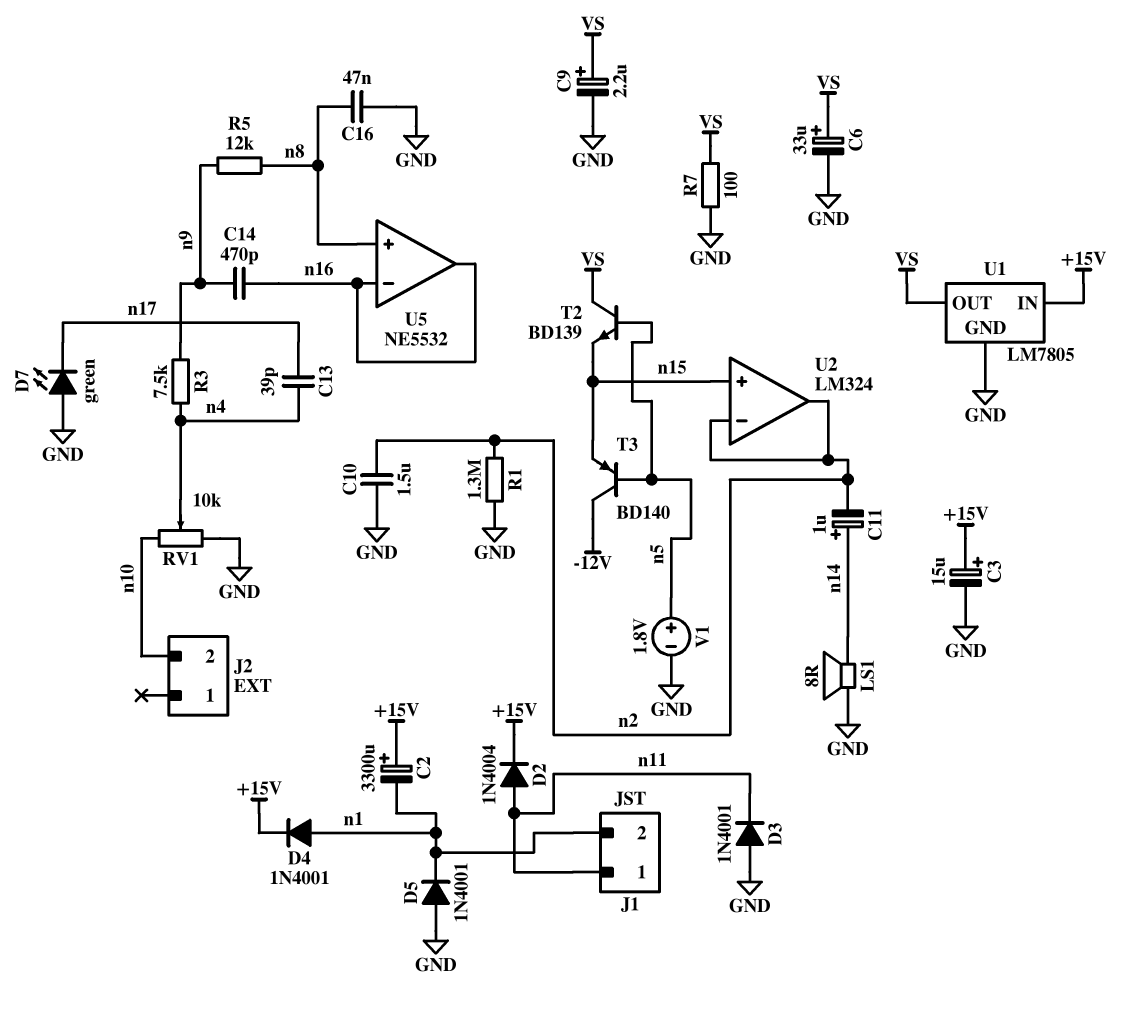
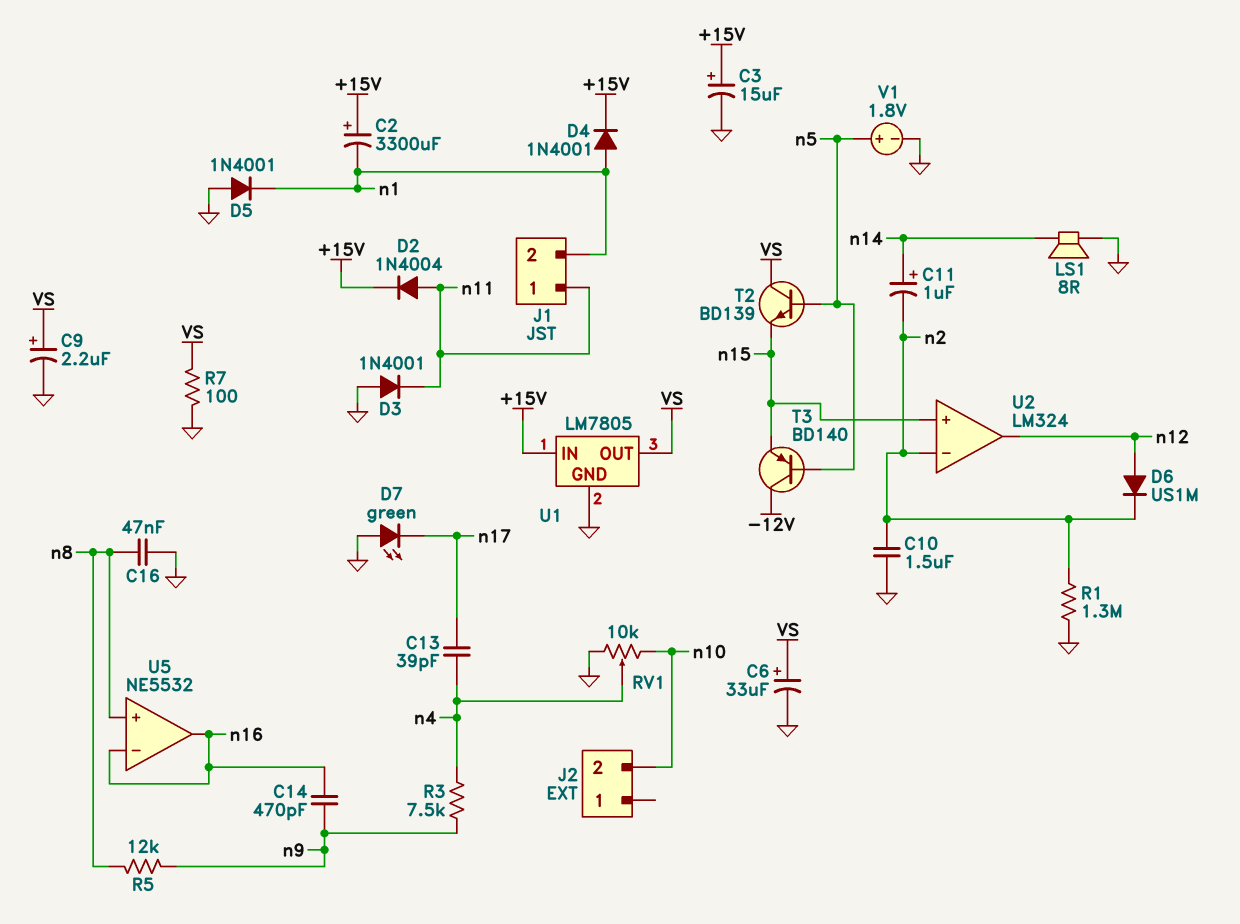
D6: none -> diode US1M (A n12, K n2)
U2 pin out: n2 -> n12

